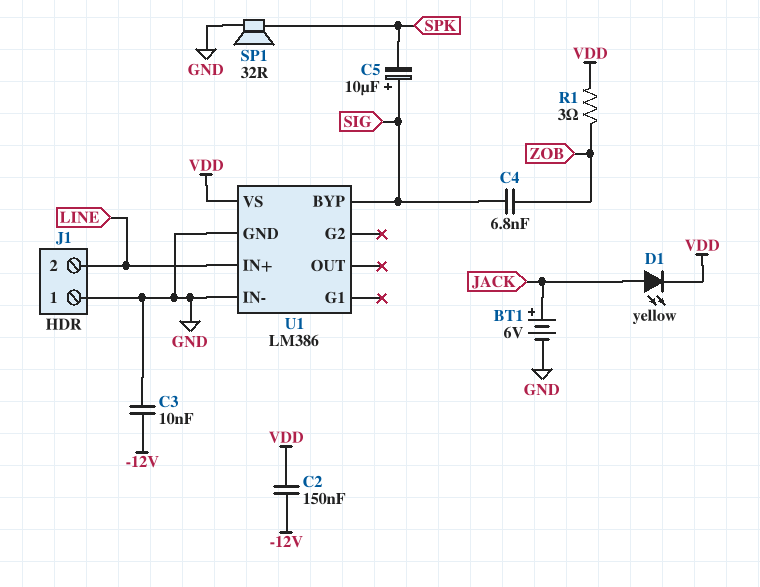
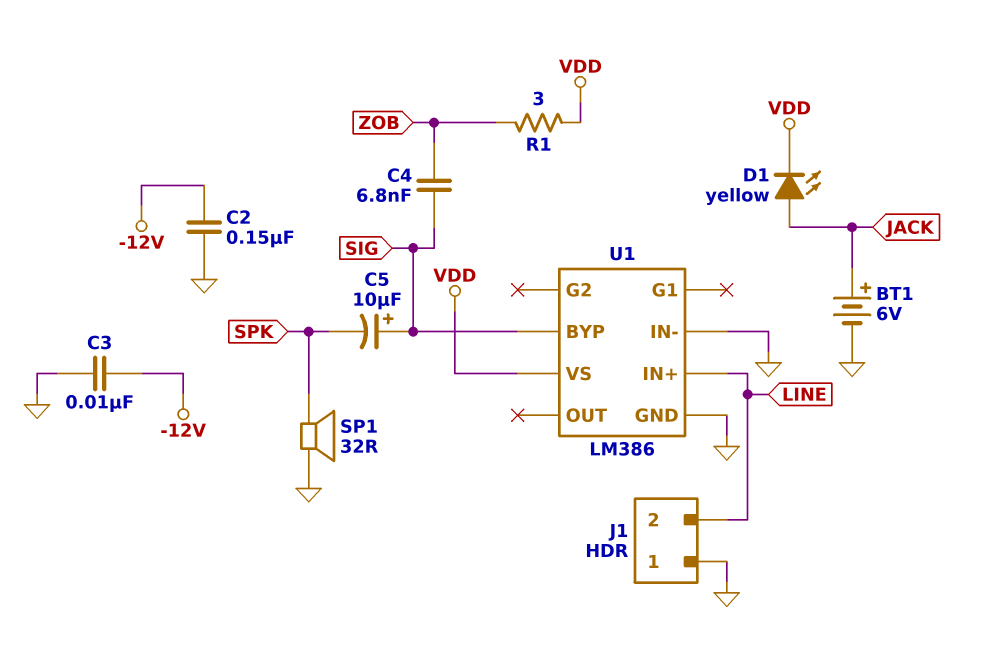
C2: 150nF (-12V, VDD) -> 150nF (-12V, GND)

